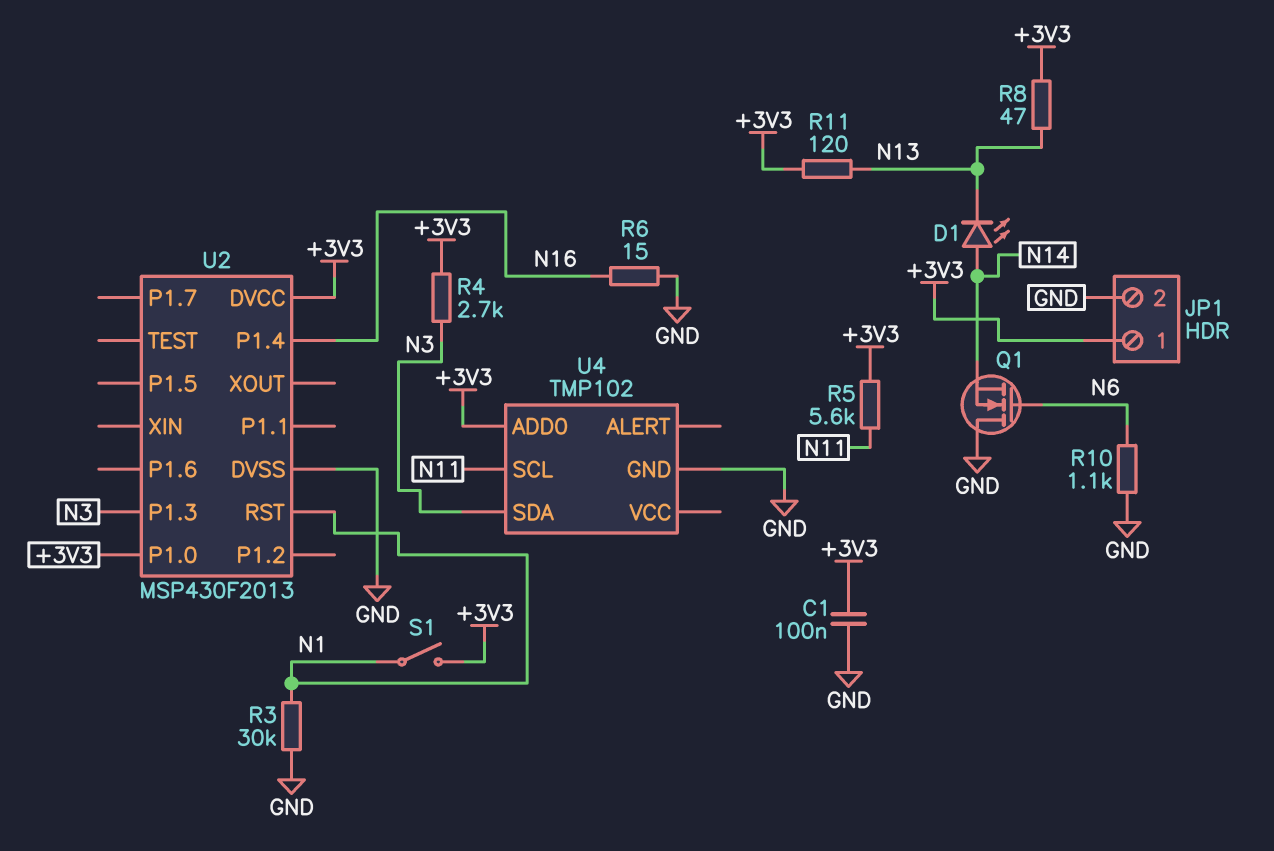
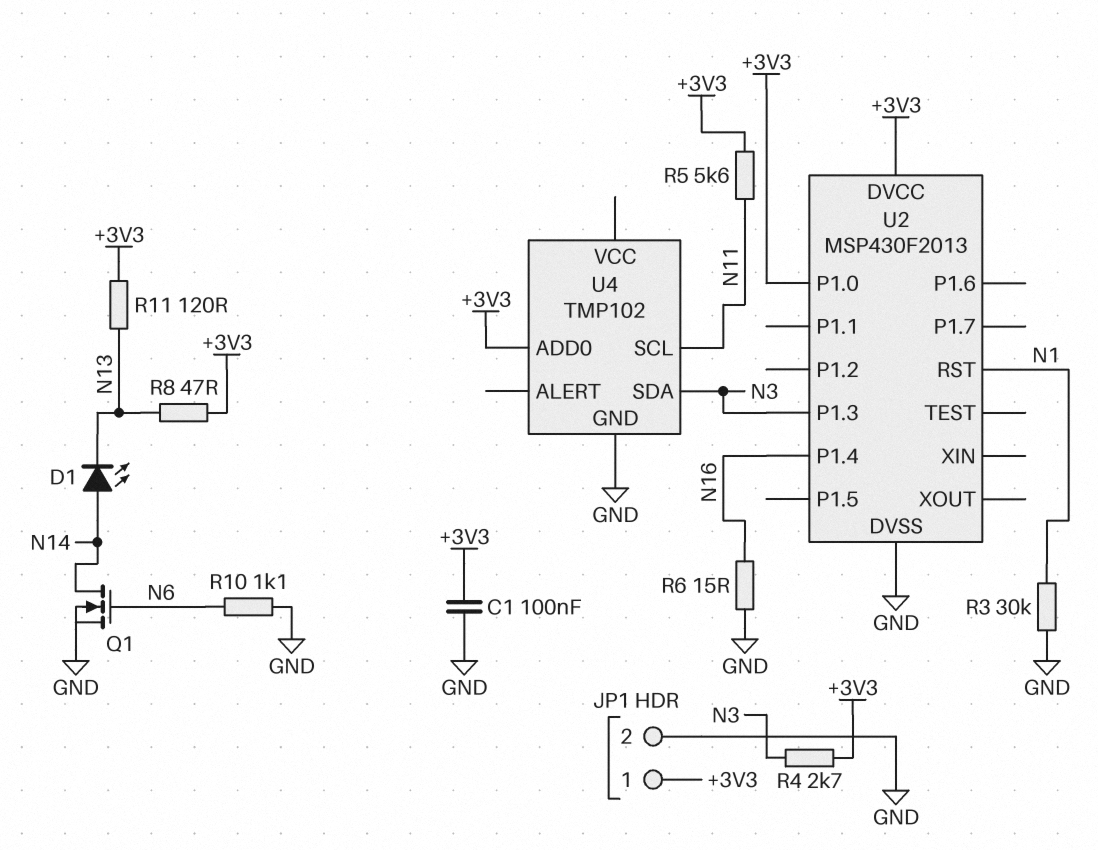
Q1: NMOS (G N6, D GND, S N14) -> NMOS (G N6, D N14, S GND)
S1: switch (+3V3, N1) -> none

